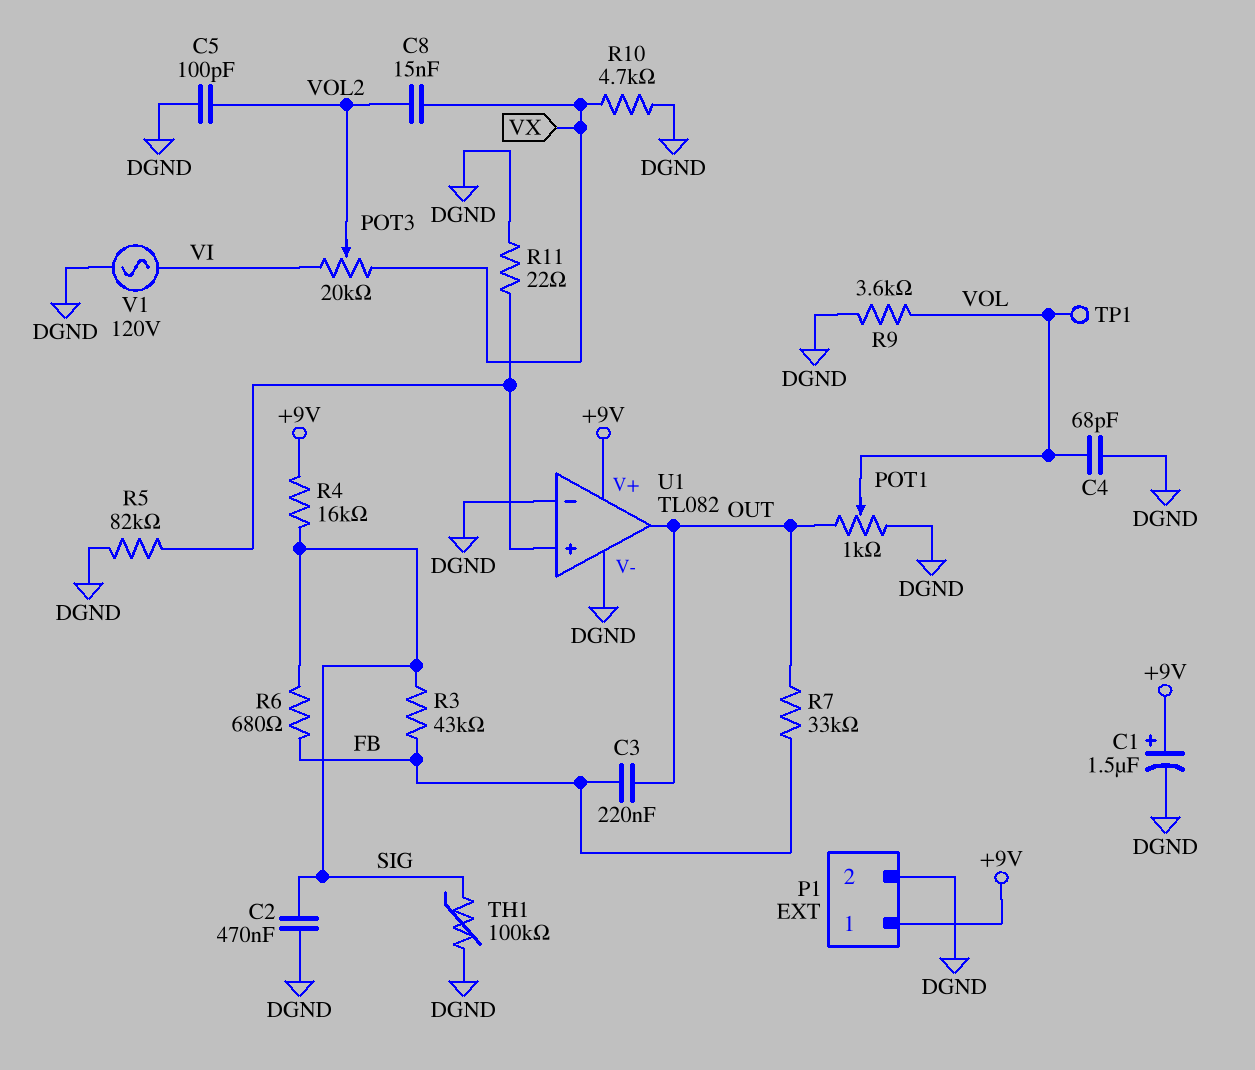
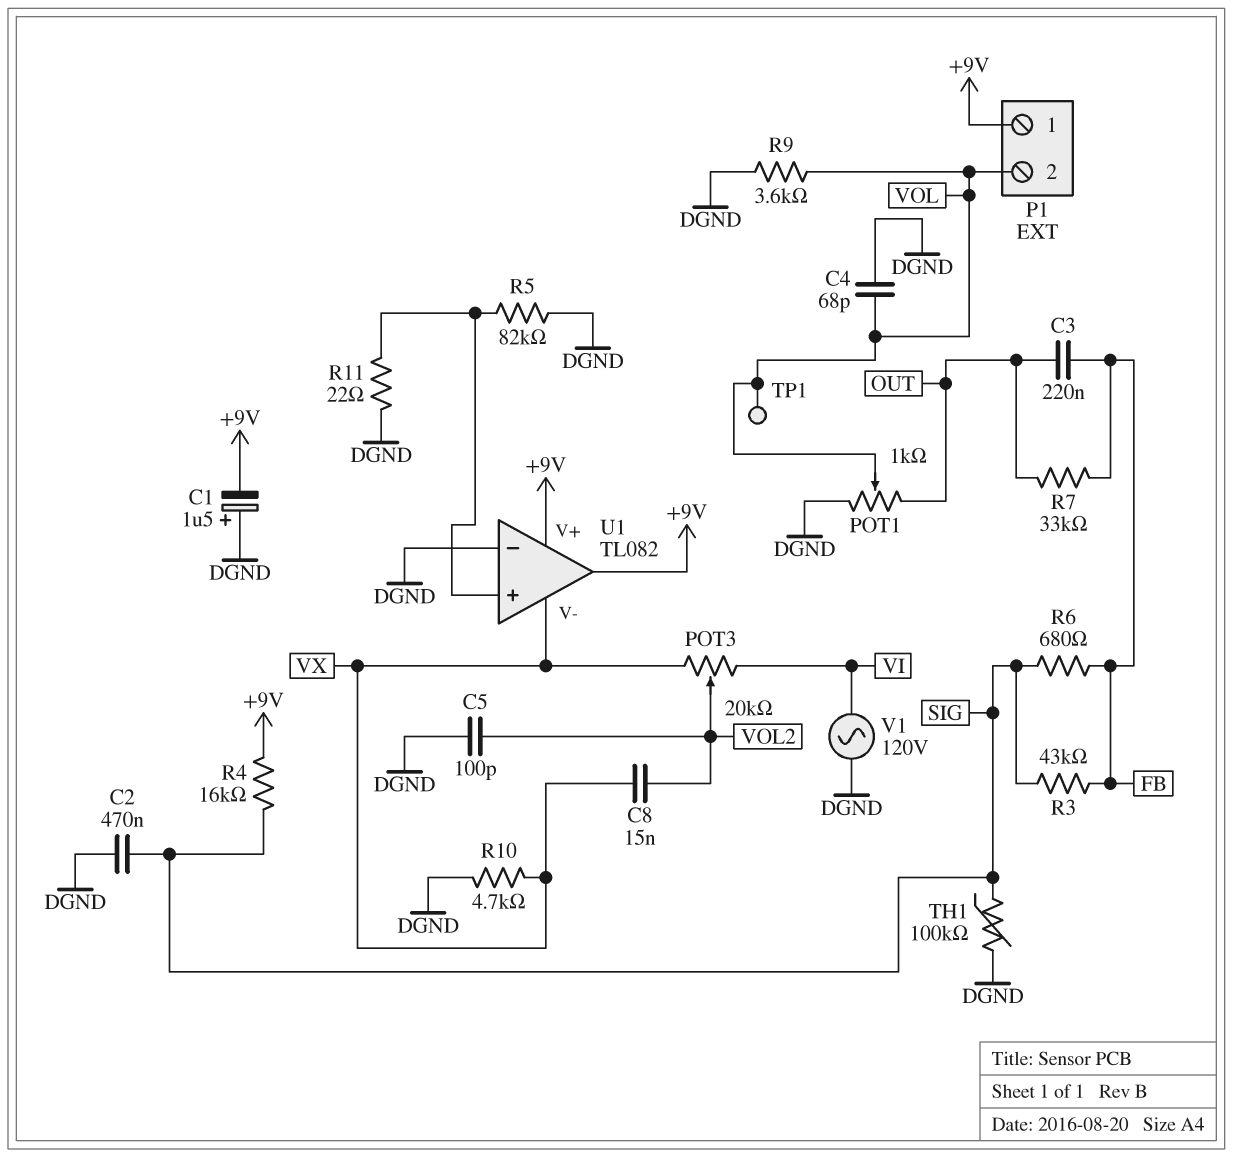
C1: 1.5uF (plus +9V, minus DGND) -> 1.5uF (plus DGND, minus +9V)
P1 pin 2: DGND -> VOL
U1 pin V-: DGND -> VX
U1 pin out: OUT -> +9V

